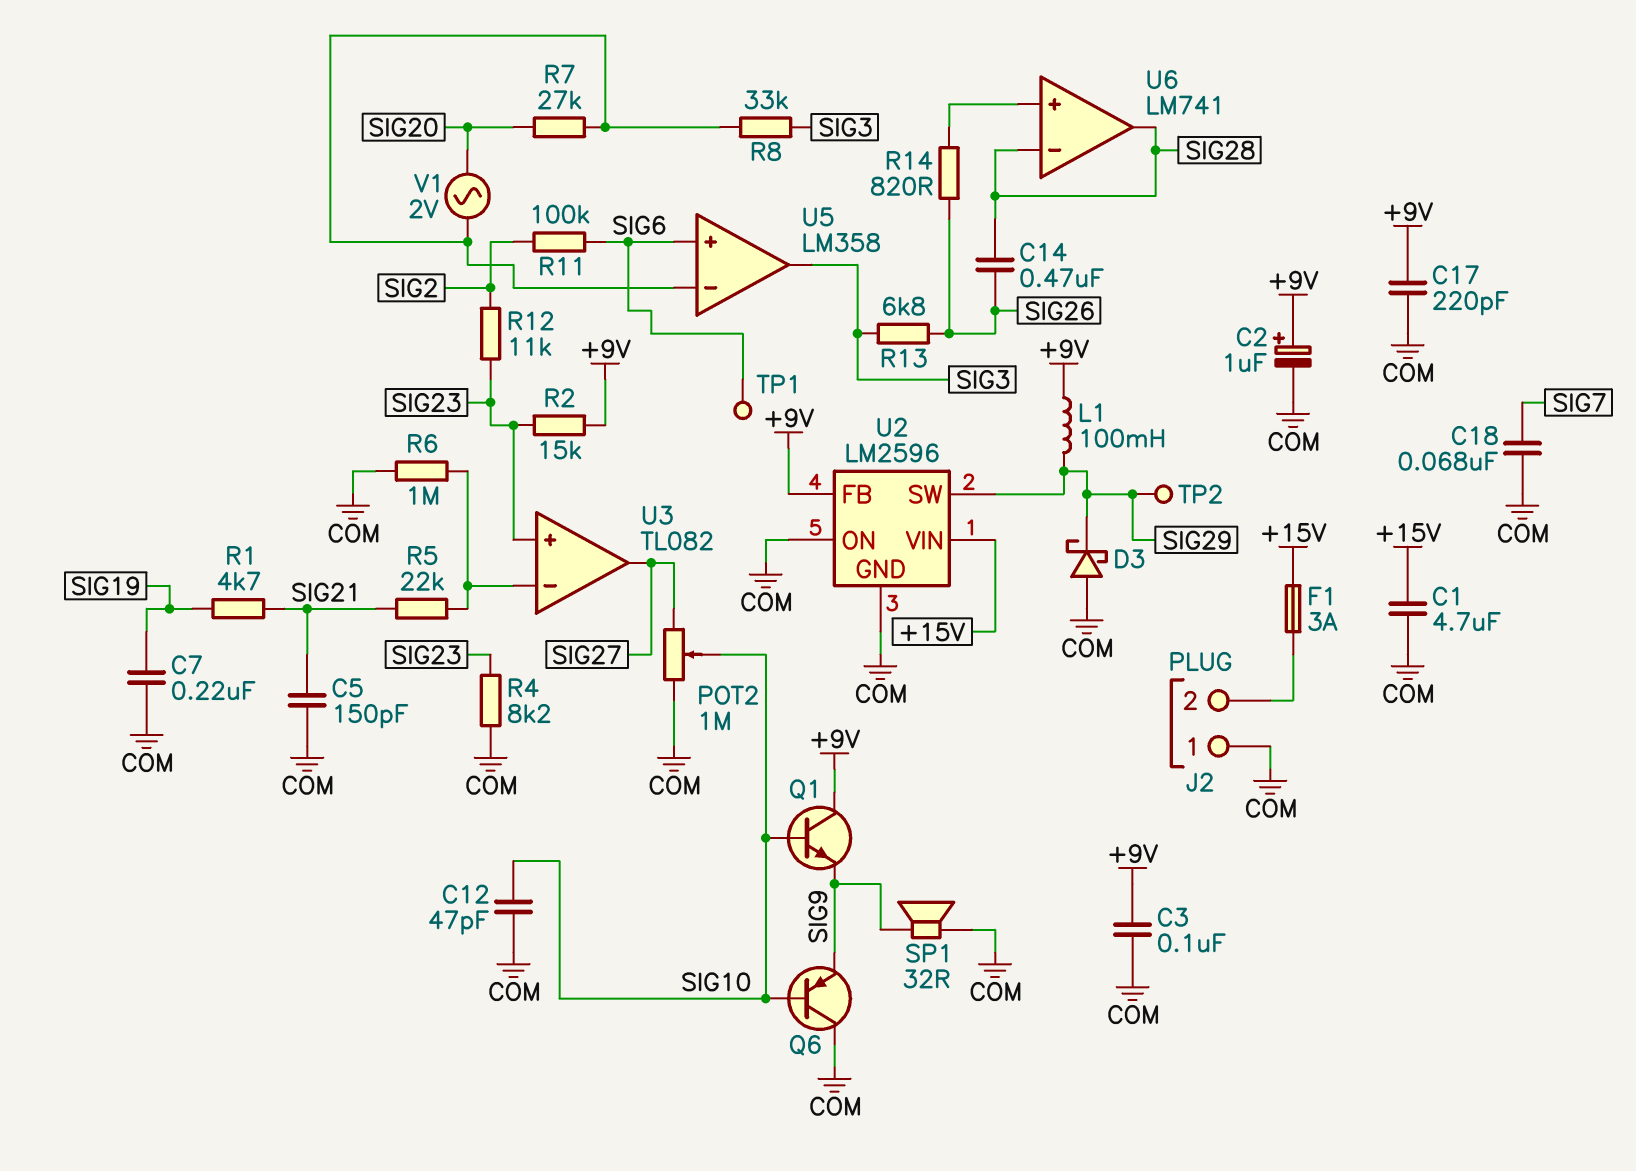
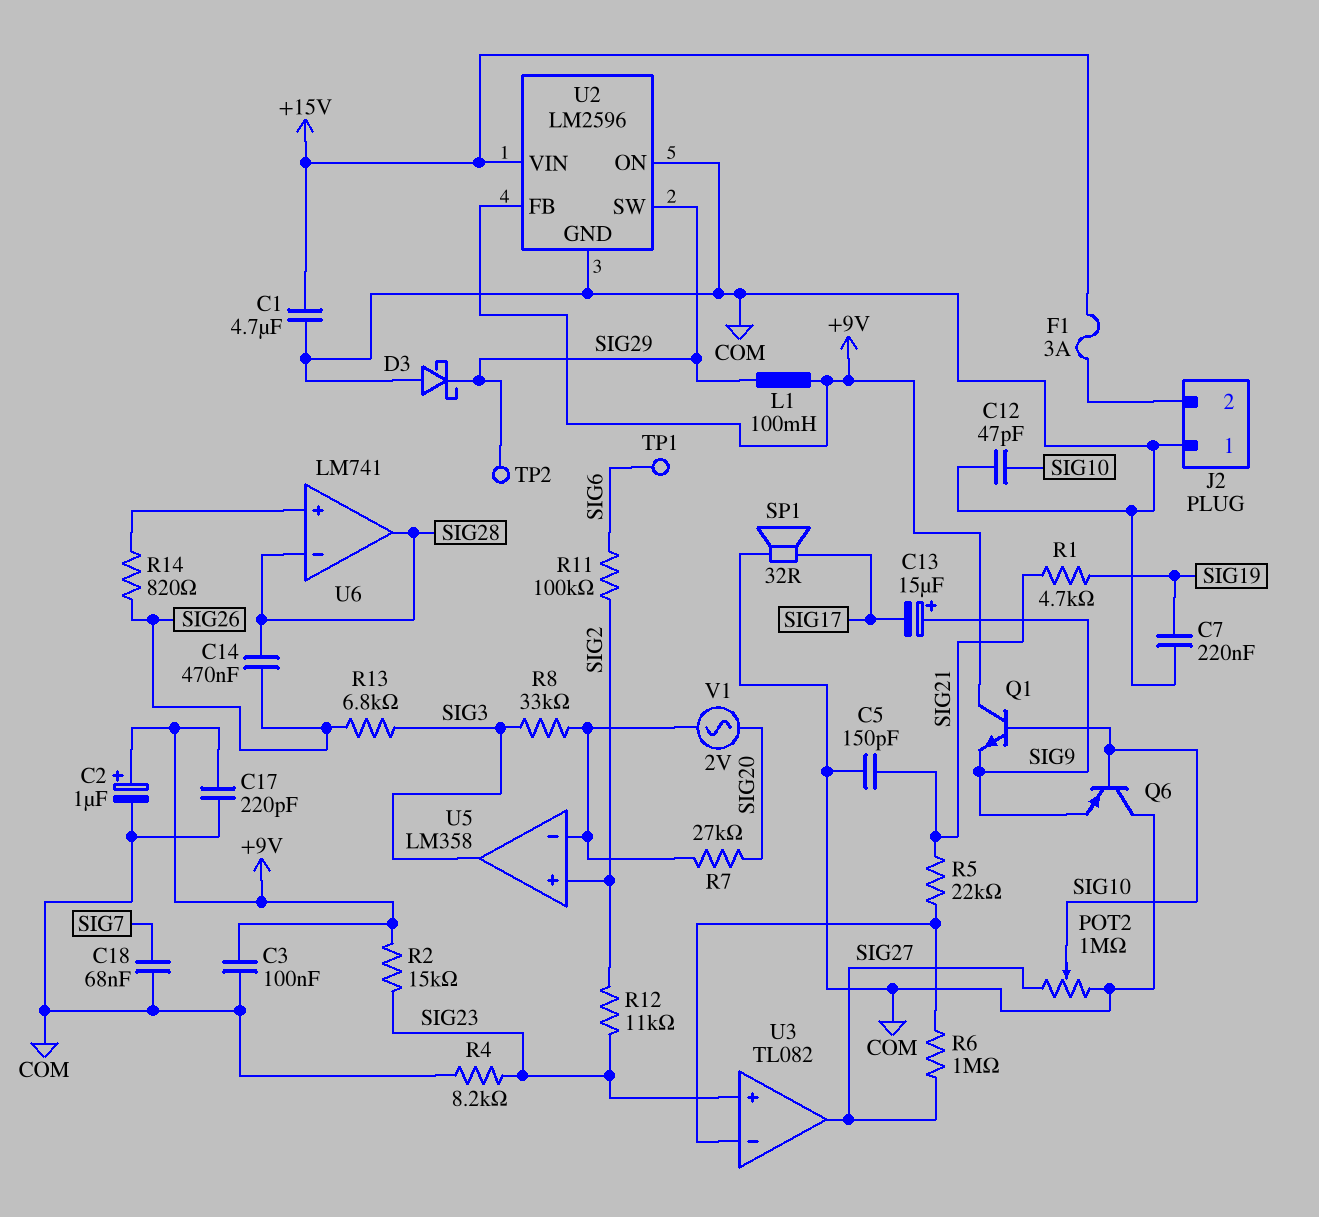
C13: none -> 15uF (plus SIG9, minus SIG17)
R6: 1M (COM, U3/in-) -> 1M (SIG27, U3/in-)
SP1: speaker 32R (COM, SIG9) -> speaker 32R (COM, SIG17)
U5 pin in+: SIG6 -> SIG2

